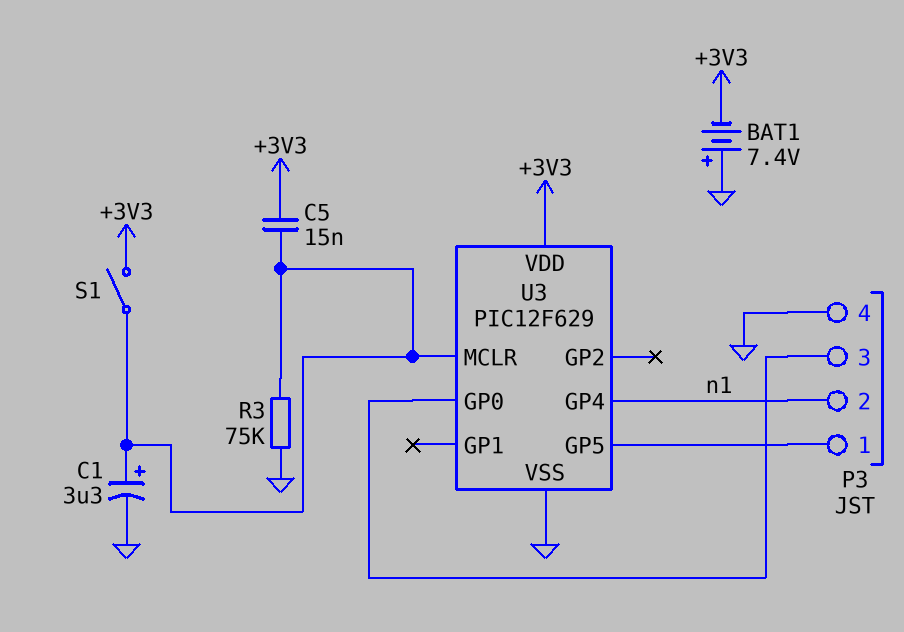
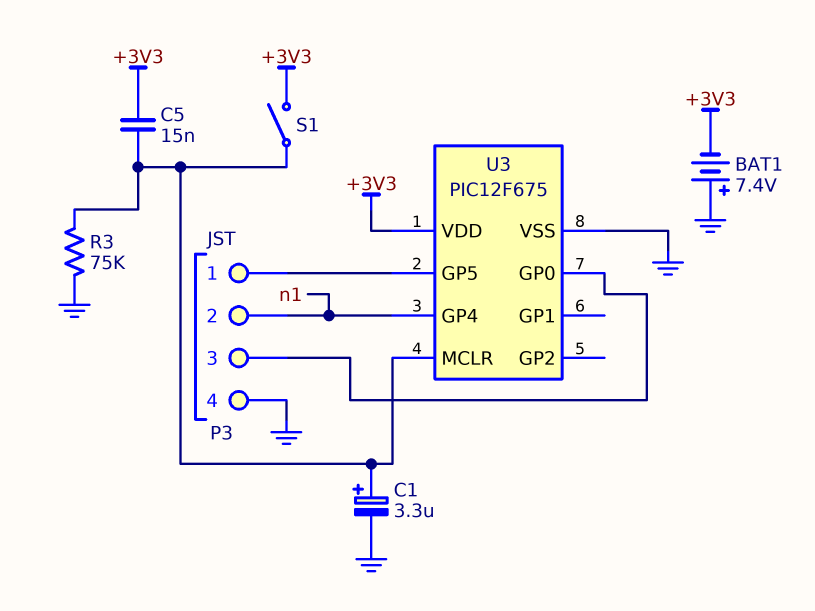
U3: PIC12F629 -> PIC12F675

